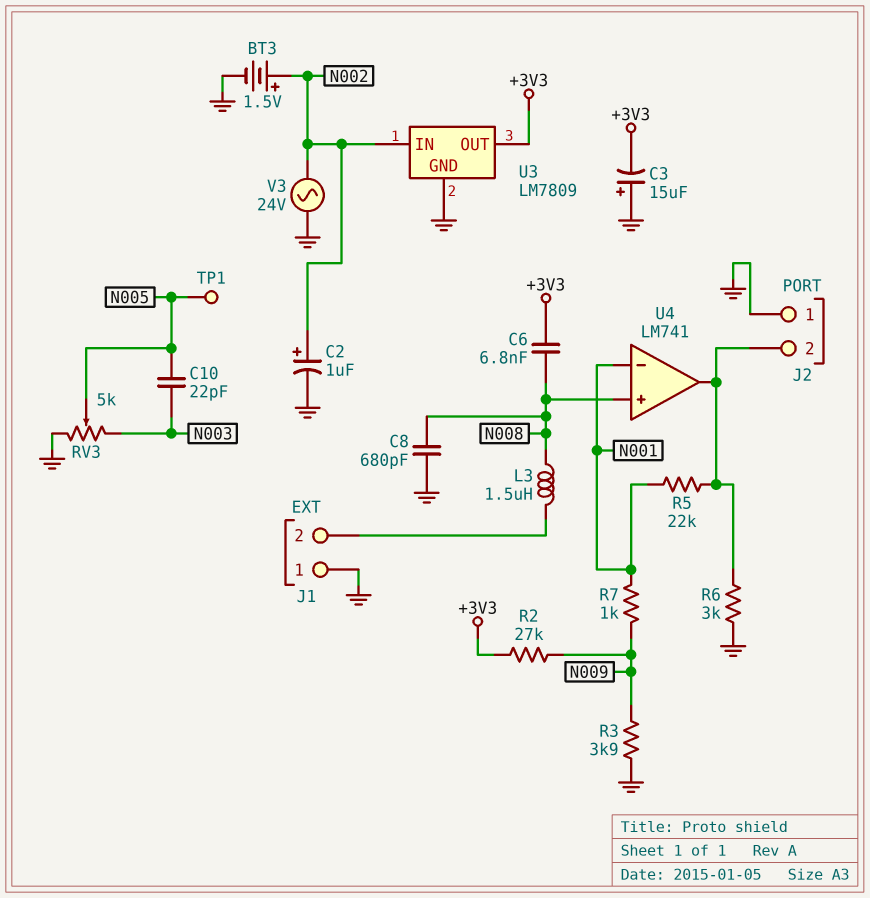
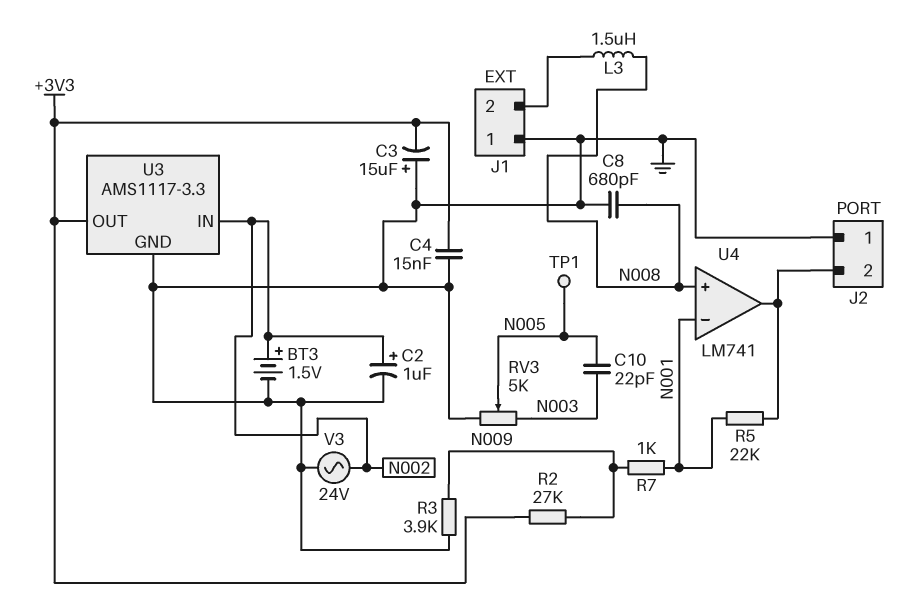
C4: none -> 15nF (+3V3, GND)
C6: 6.8nF (+3V3, N008) -> none
R6: 3k (GND, J2/2) -> none
U3: LM7809 -> AMS1117-3.3

